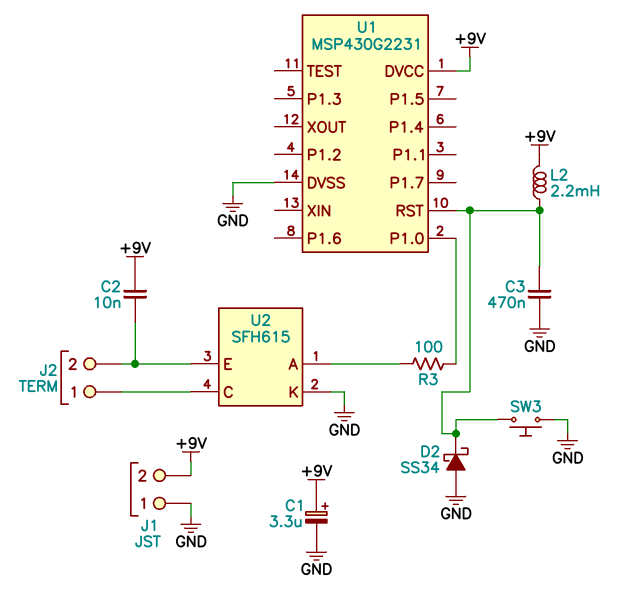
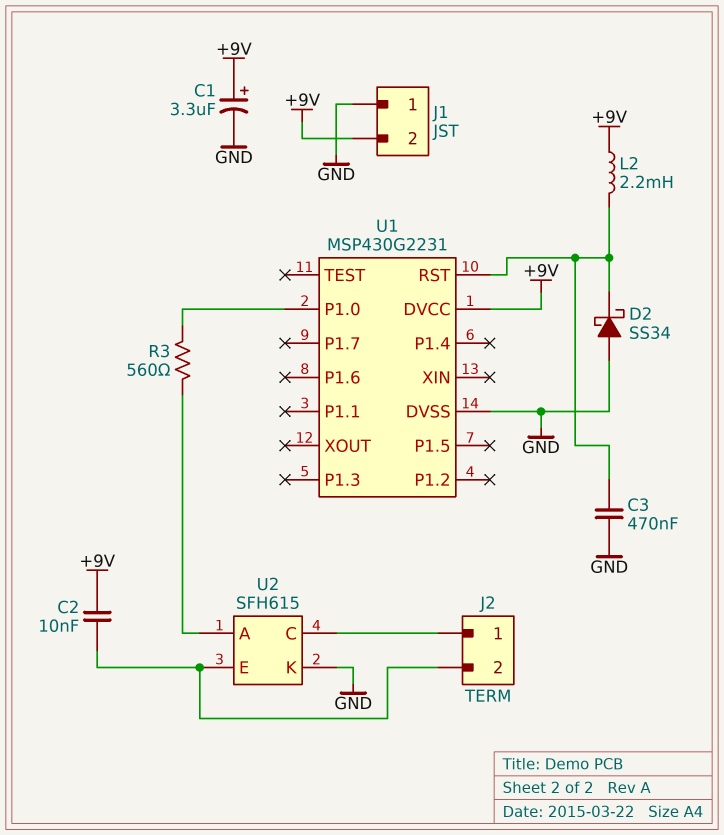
R3: 100 (U1/P1.0, U2/A) -> 560 (U1/P1.0, U2/A)
SW3: button (GND, U1/RST) -> none

